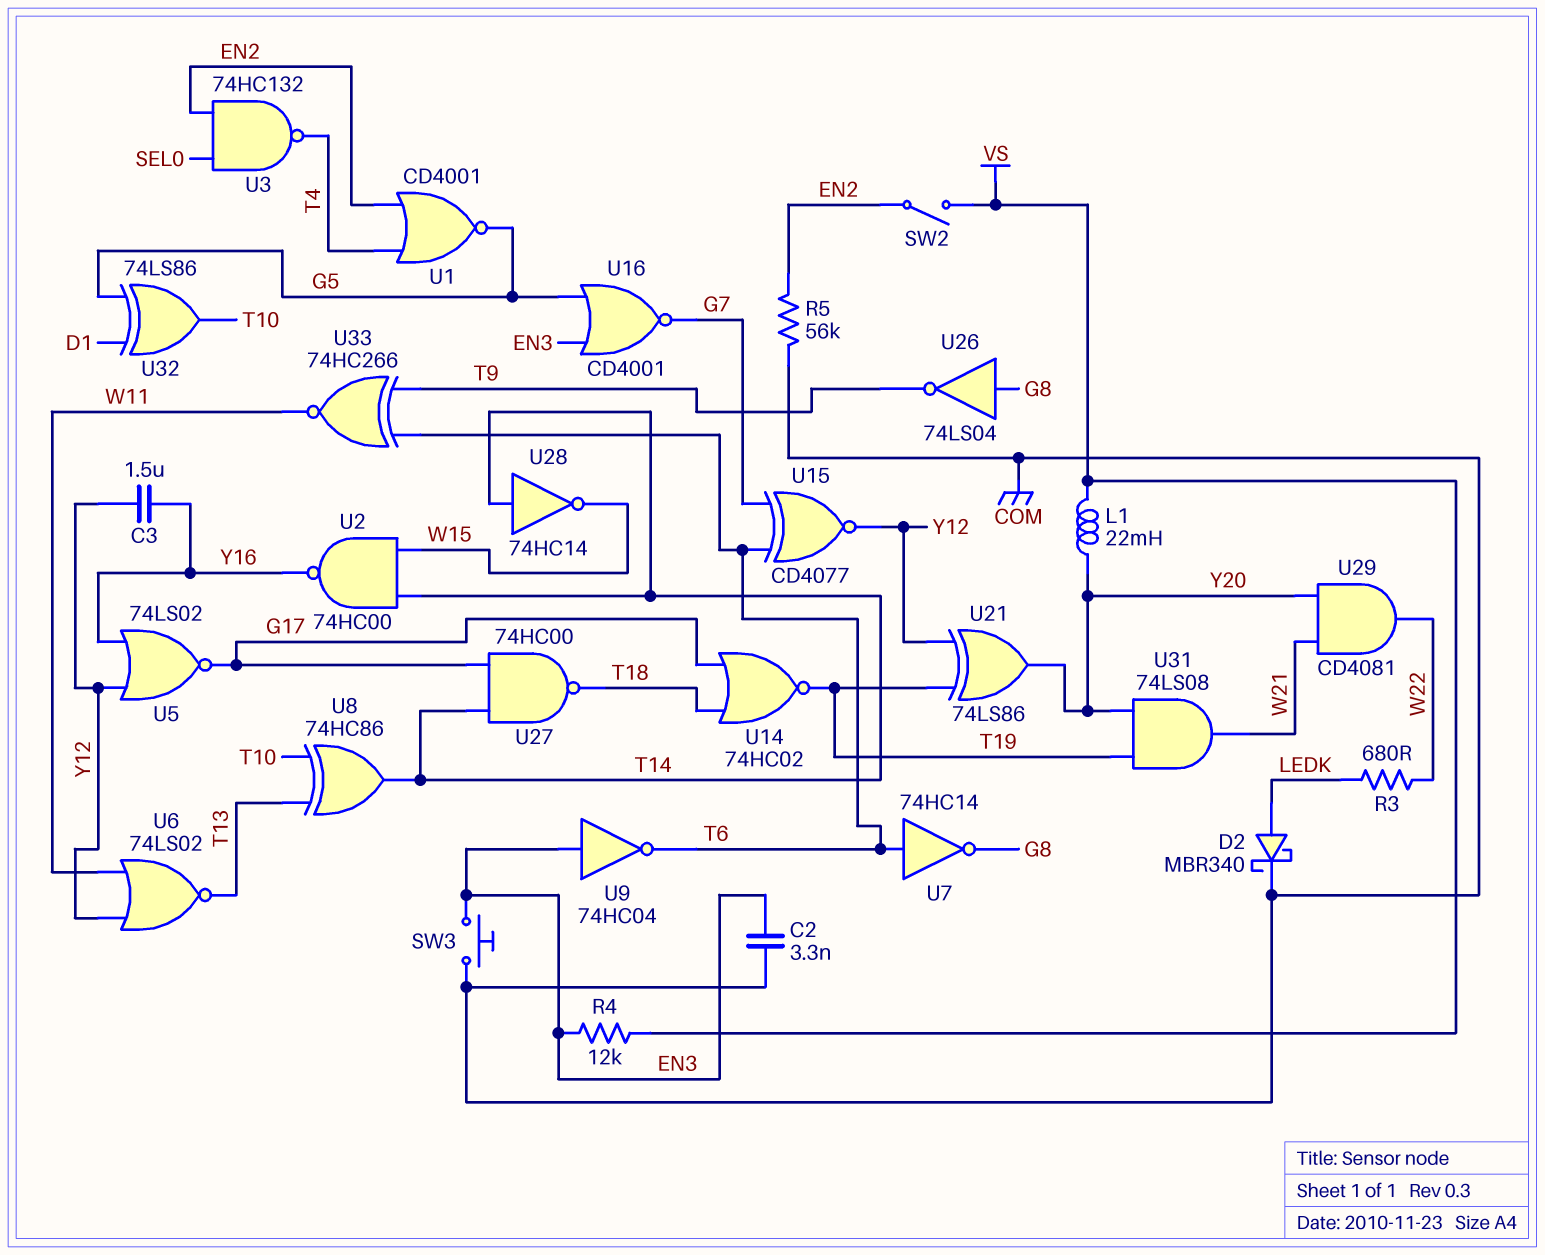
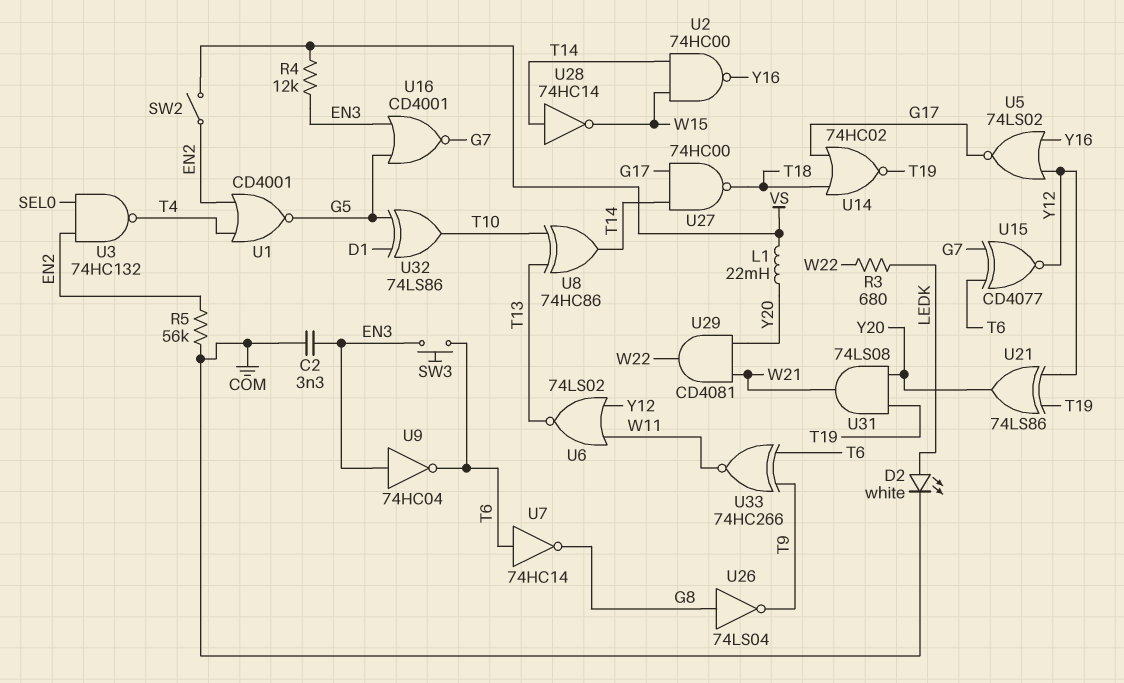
C3: 1.5uF (Y12, Y16) -> none
D2: schottky MBR340 (A LEDK, K COM) -> LED white (A LEDK, K COM)
SW3: button (COM, EN3) -> button (EN3, T6)

